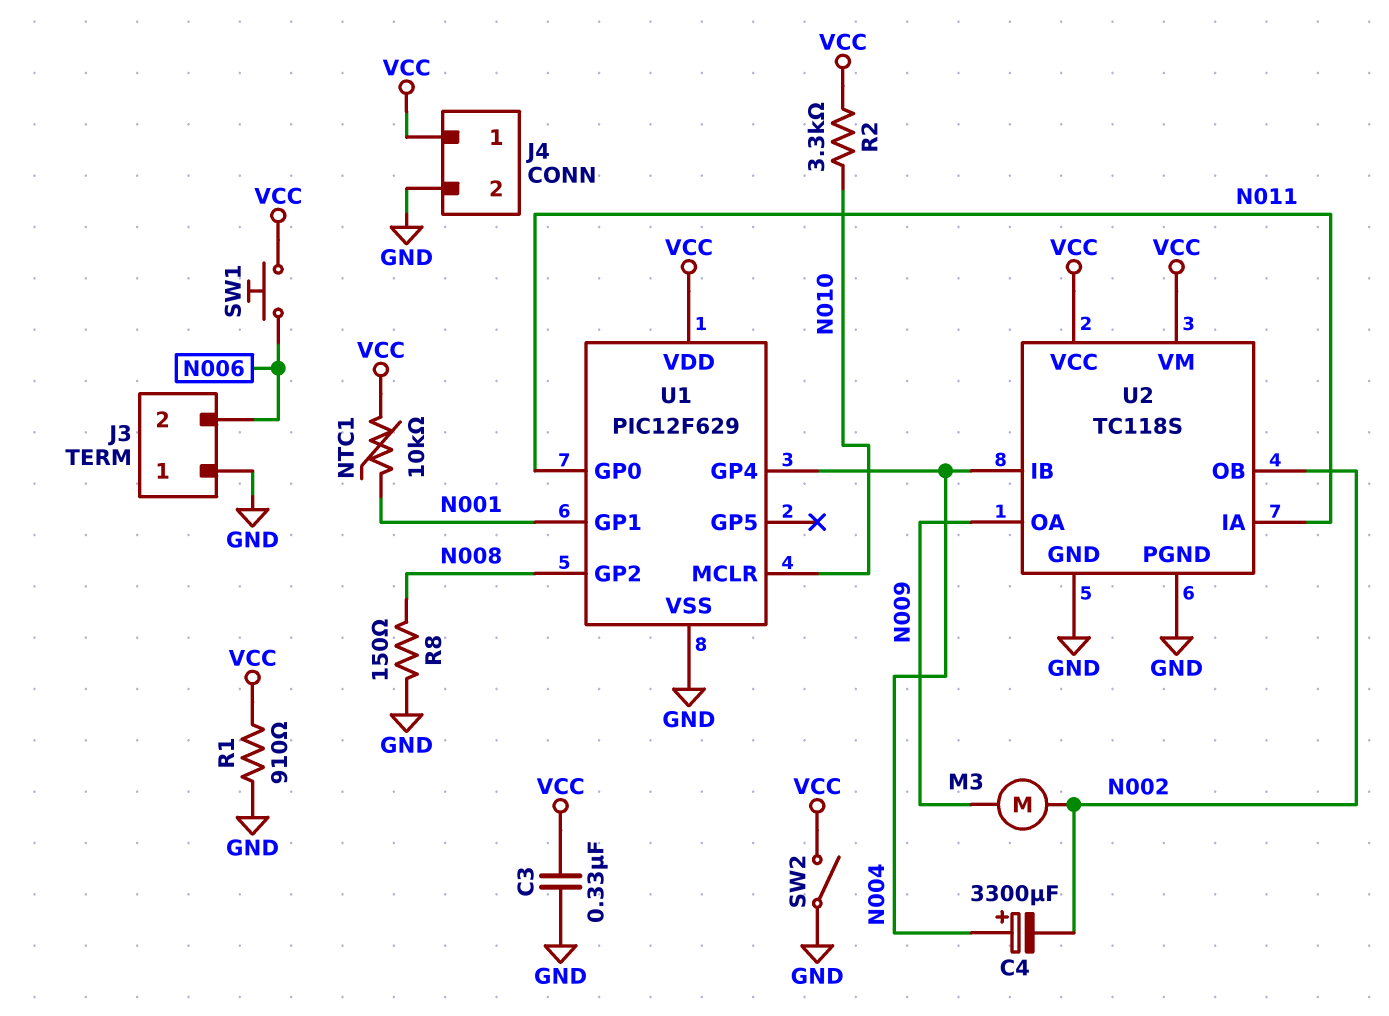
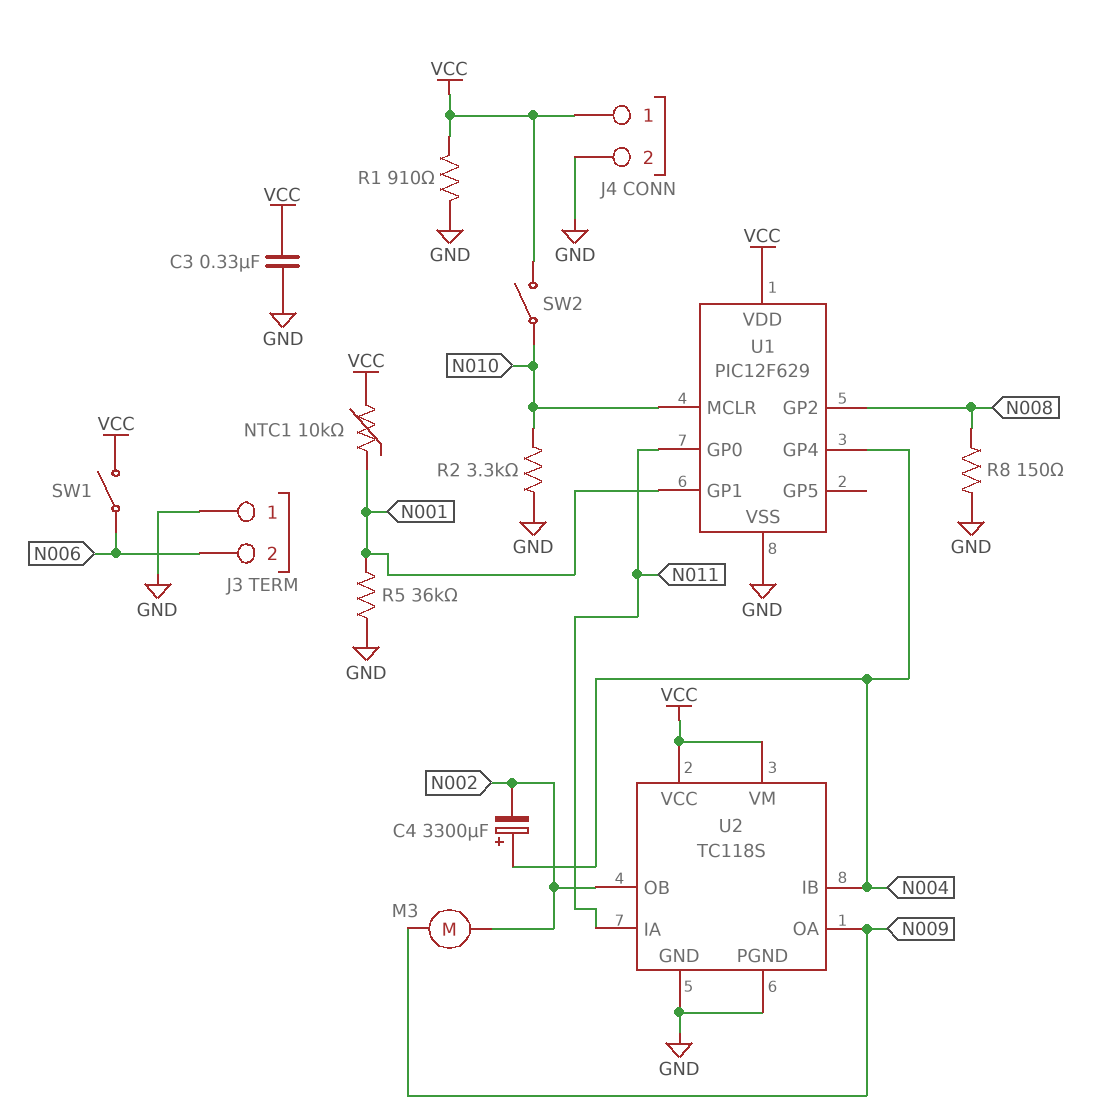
R2: 3.3k (N010, VCC) -> 3.3k (GND, N010)
R5: none -> 36k (GND, N001)
SW1: button (N006, VCC) -> switch (N006, VCC)
SW2: switch (GND, VCC) -> switch (N010, VCC)

